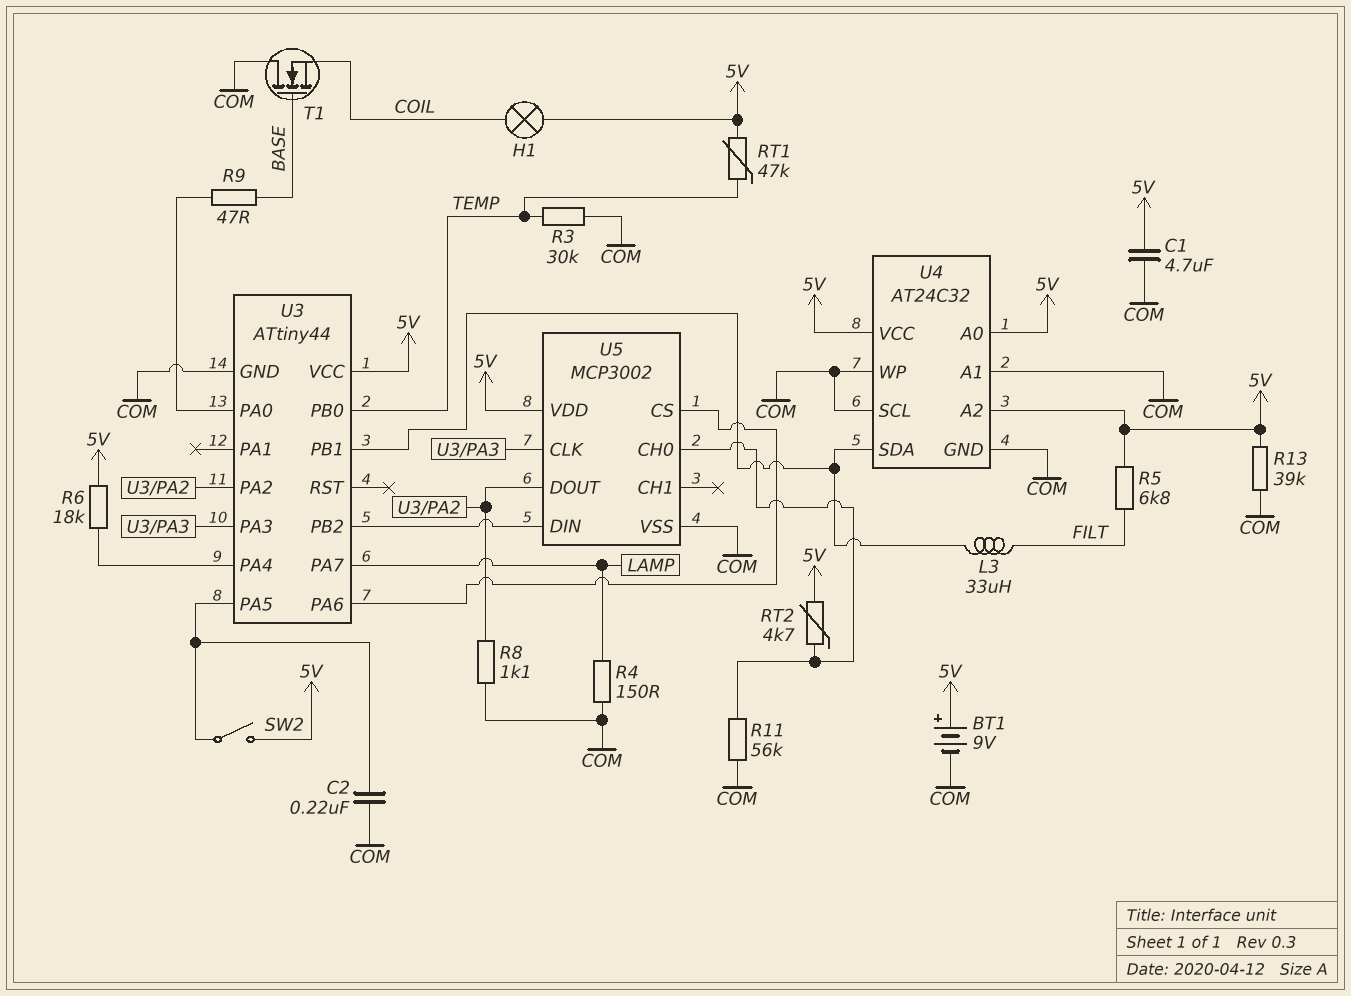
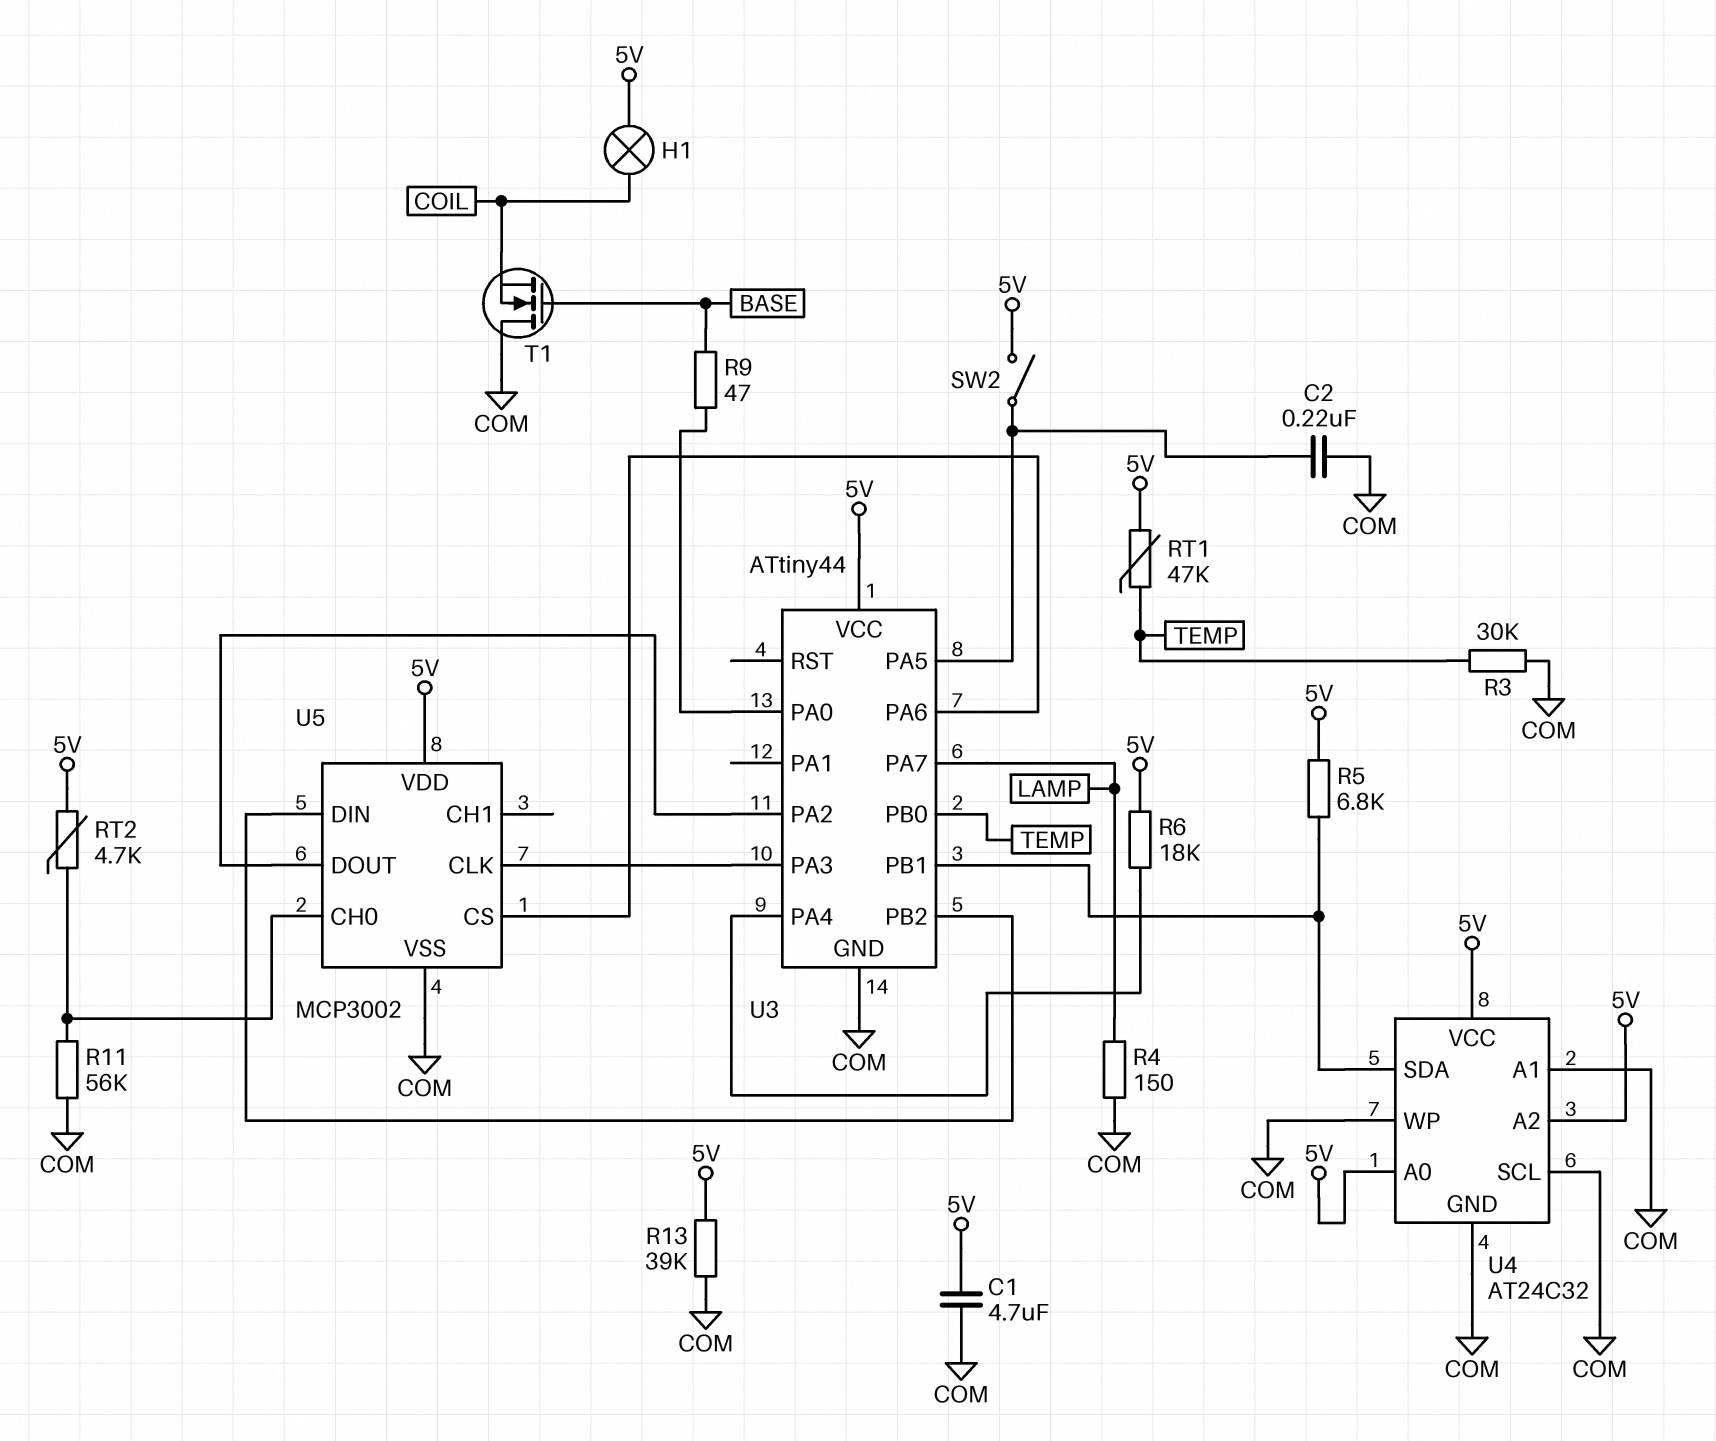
BT1: 9V (plus 5V, minus COM) -> none
L3: 33uH (FILT, U3/PB1) -> none
R5: 6.8k (5V, FILT) -> 6.8k (5V, U3/PB1)
R8: 1.1k (COM, U3/PA2) -> none

